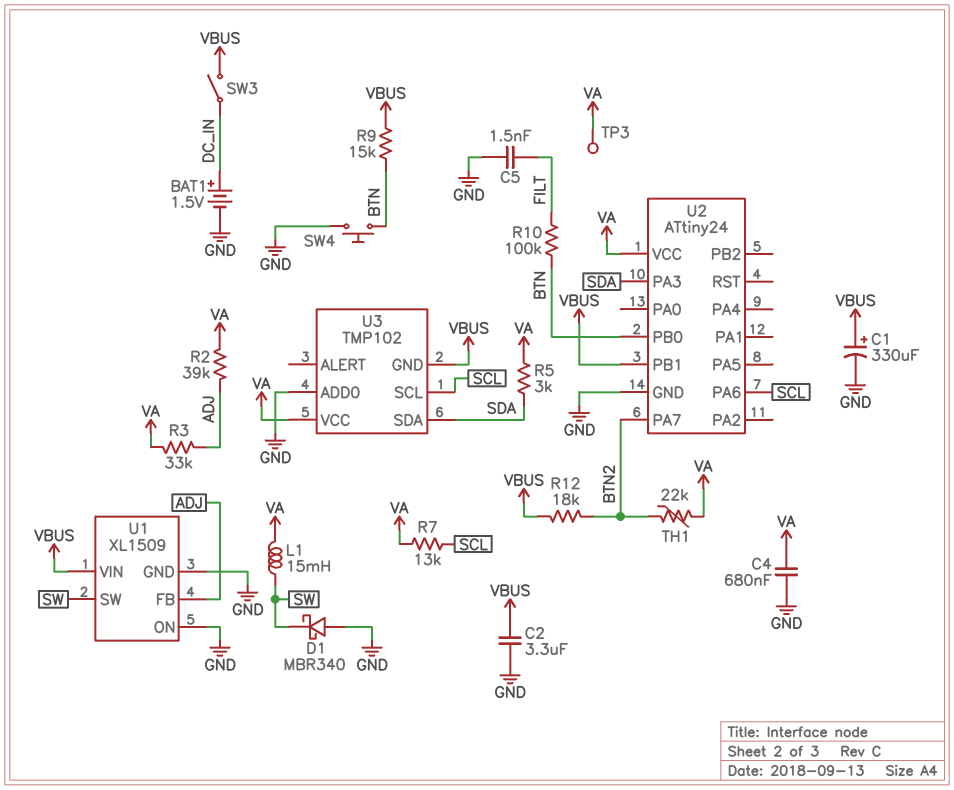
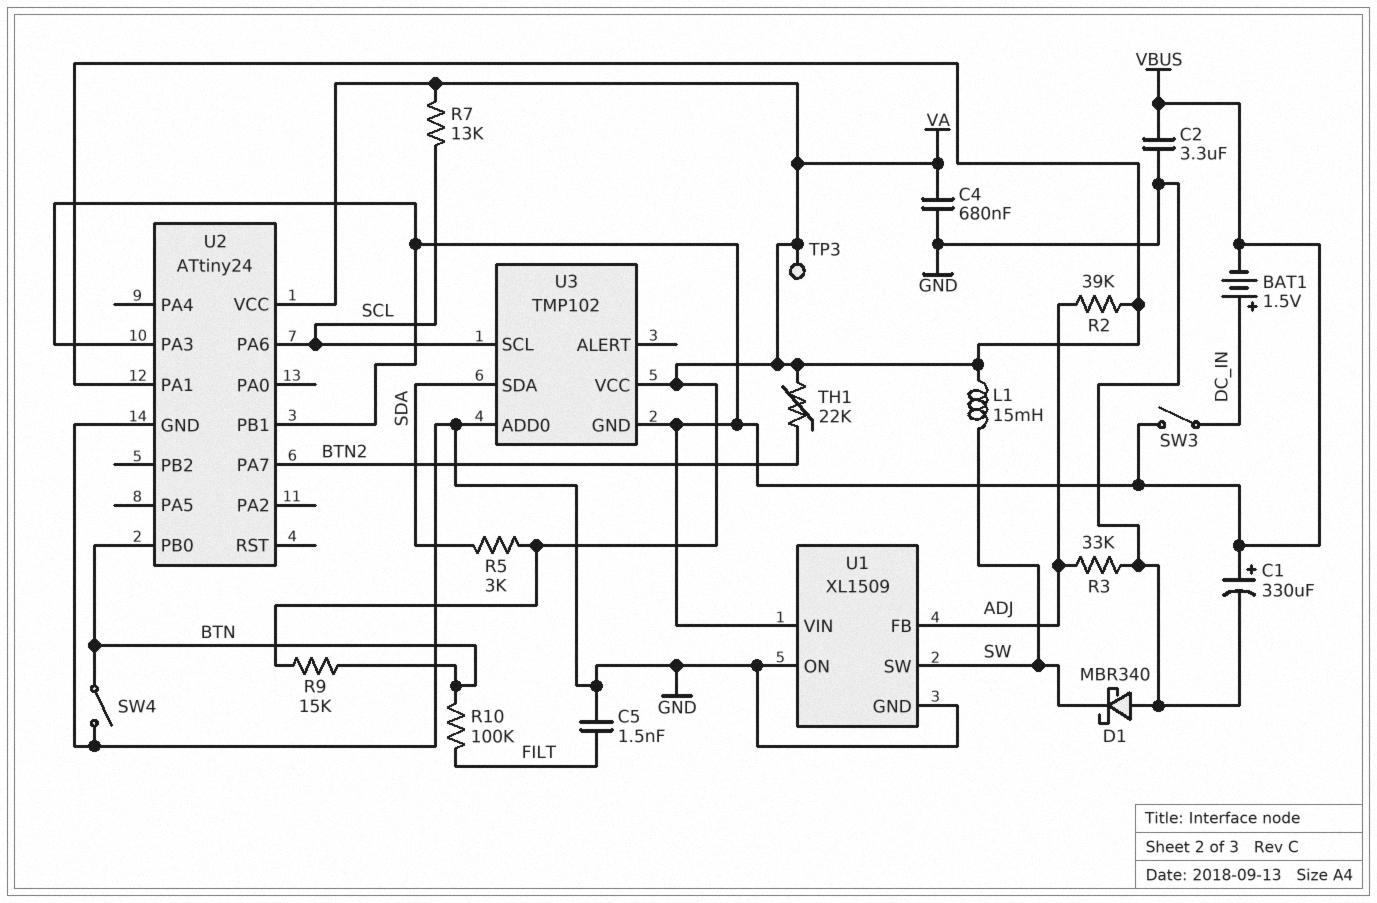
BAT1: 1.5V (plus DC_IN, minus GND) -> 1.5V (plus DC_IN, minus VBUS)
R3: 33k (ADJ, VA) -> 33k (ADJ, GND)
R9: 15k (BTN, VBUS) -> 15k (BTN, VA)
R12: 18k (BTN2, VBUS) -> none
SW4: button (BTN, GND) -> switch (BTN, GND)
U2 pin PA1: none -> VA
U2 pin PA3: SDA -> VBUS

